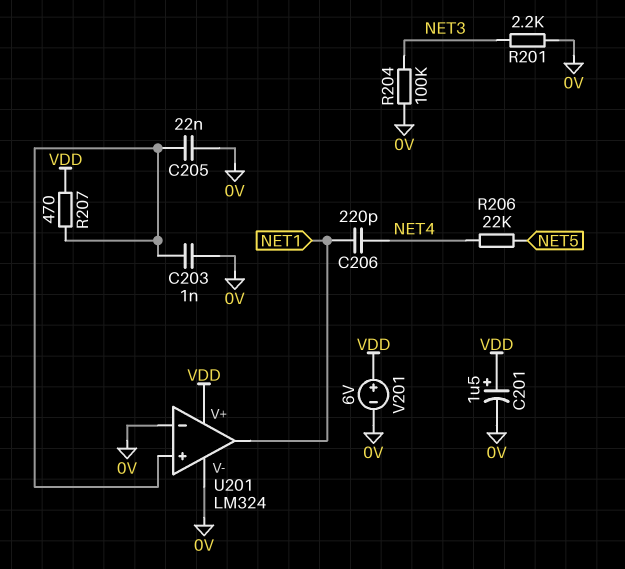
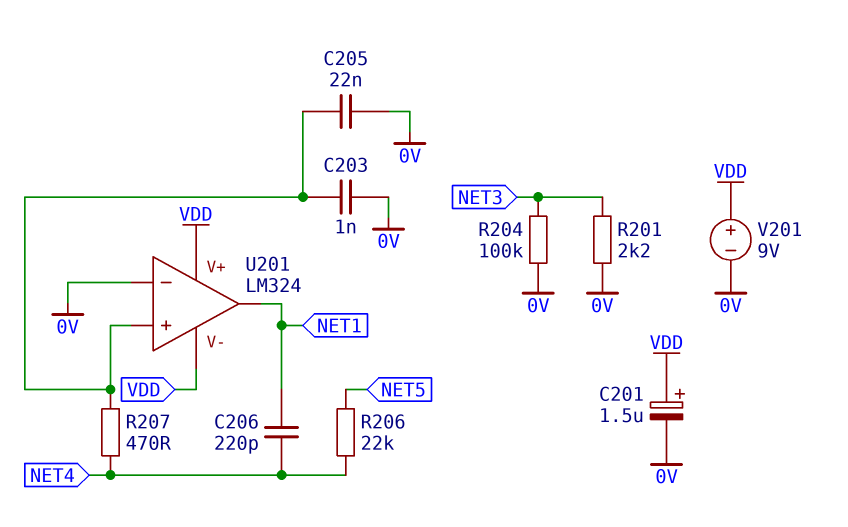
R207: 470 (U201/in+, VDD) -> 470 (NET4, U201/in+)
U201 pin V-: 0V -> VDD
V201: 6V (plus VDD, minus 0V) -> 9V (plus VDD, minus 0V)

